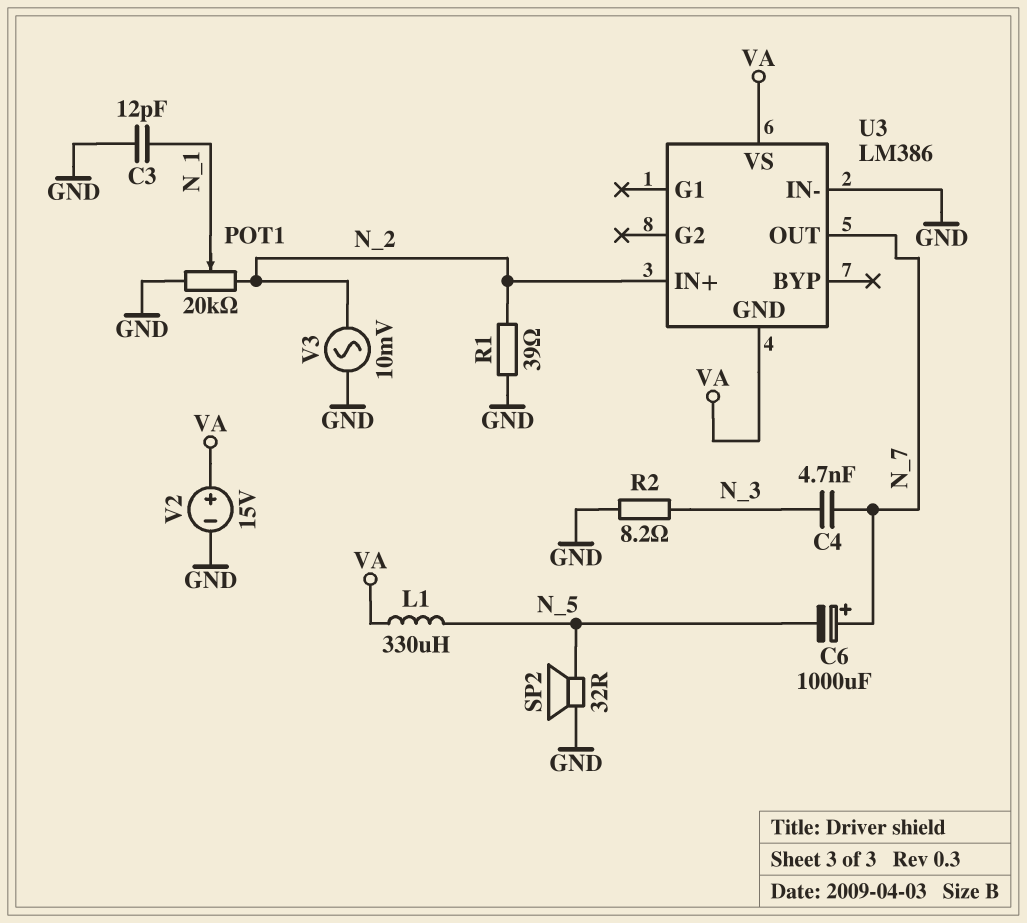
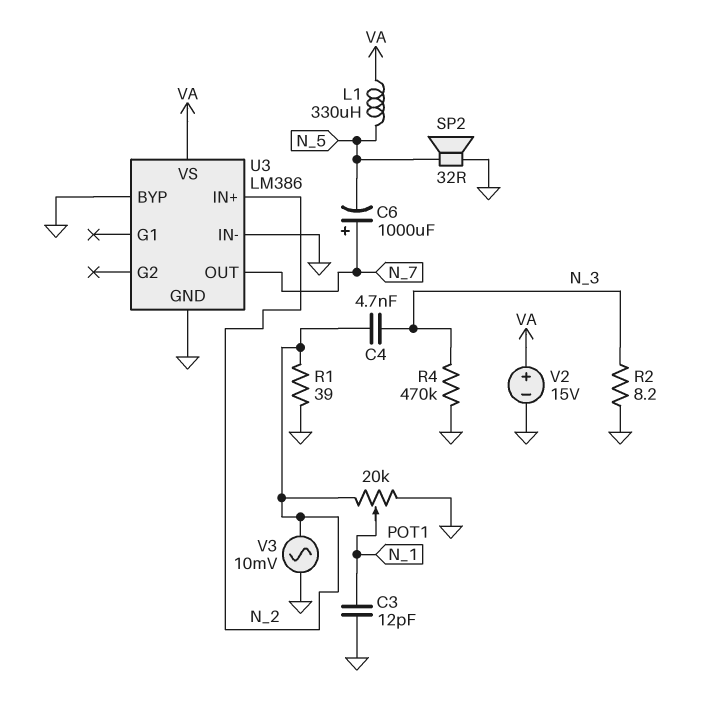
C4: 4.7nF (N_3, N_7) -> 4.7nF (N_2, N_3)
R4: none -> 470k (GND, N_3)
U3 pin BYP: none -> GND
U3 pin GND: VA -> GND

